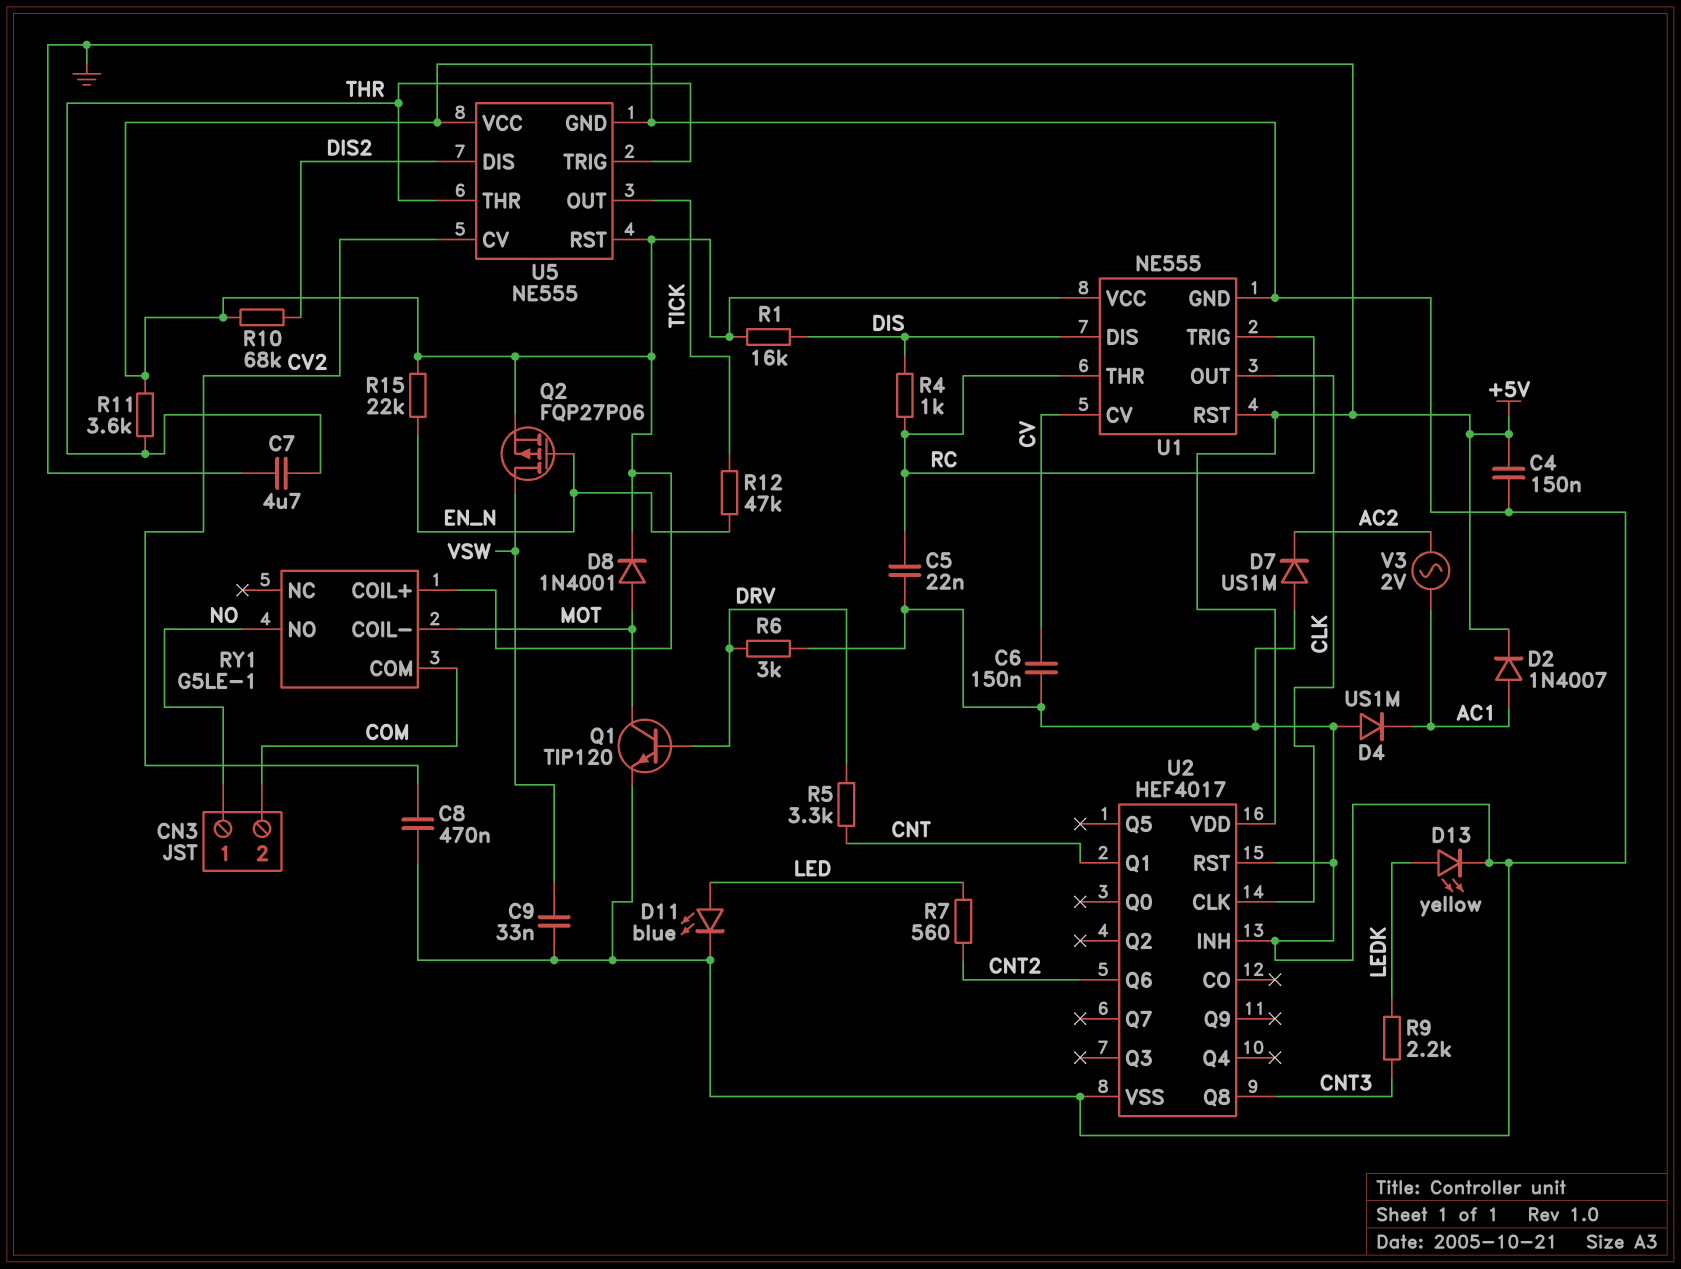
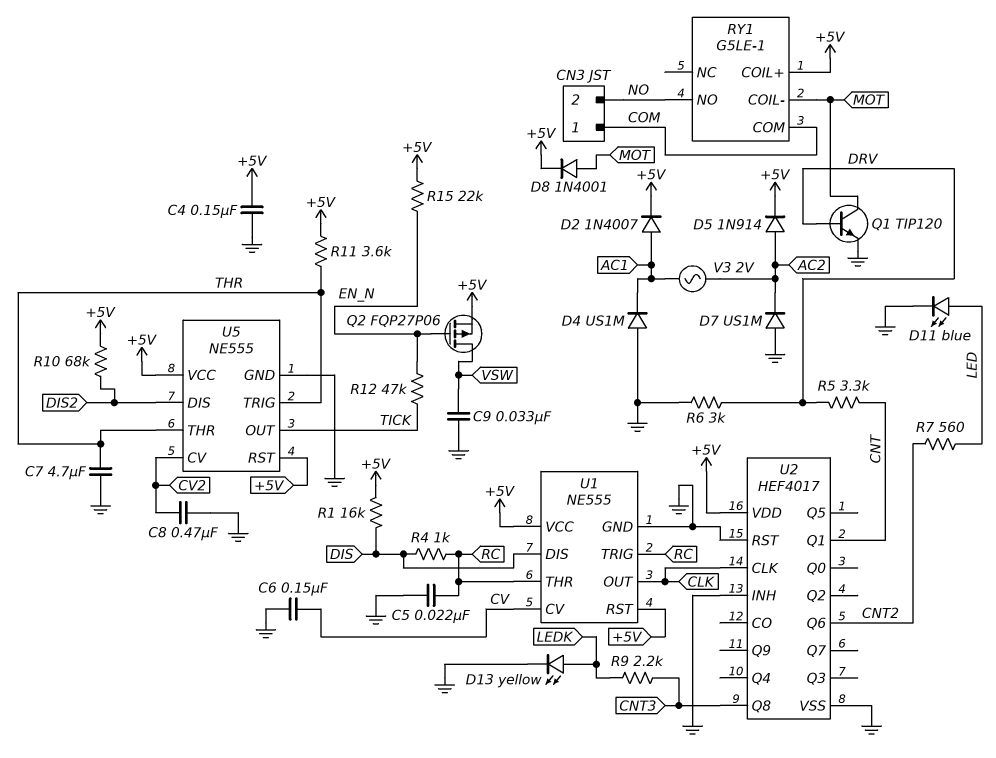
CN3 pin 1: NO -> COM
CN3 pin 2: COM -> NO
D5: none -> diode 1N914 (A AC2, K +5V)

